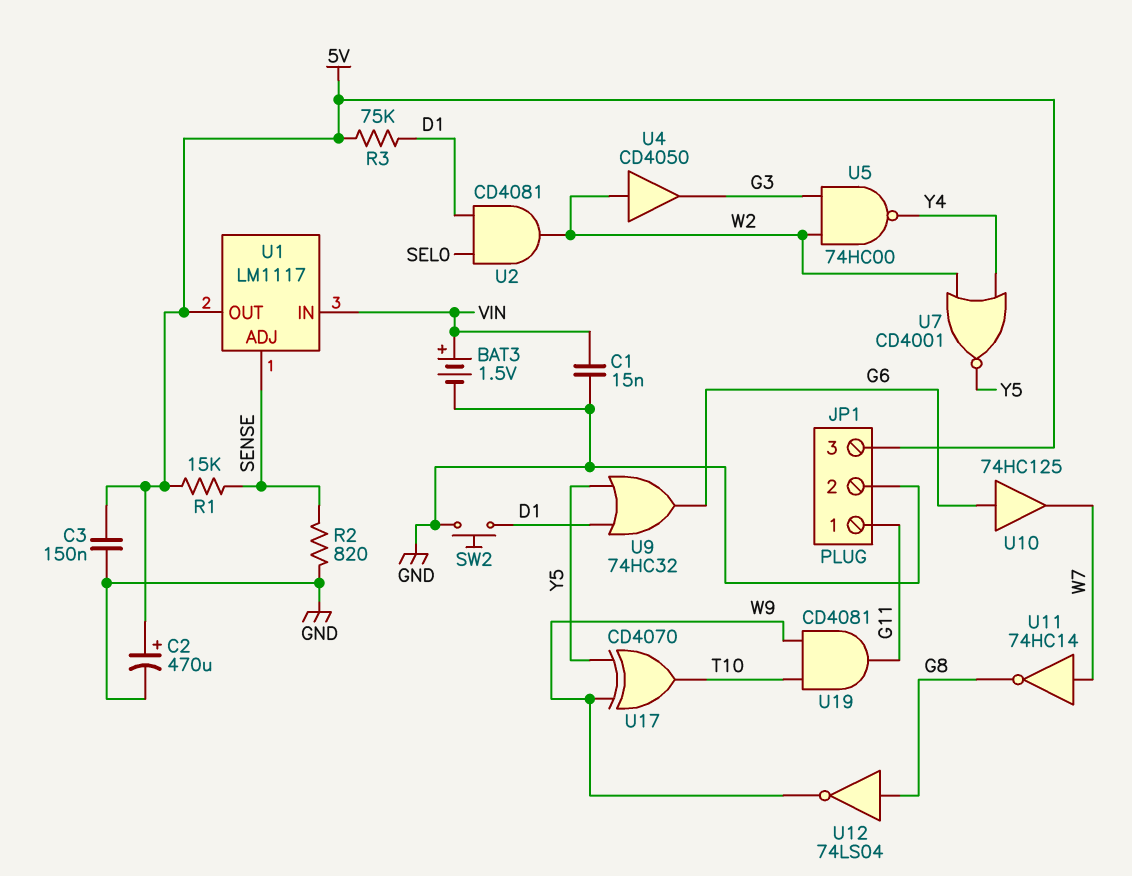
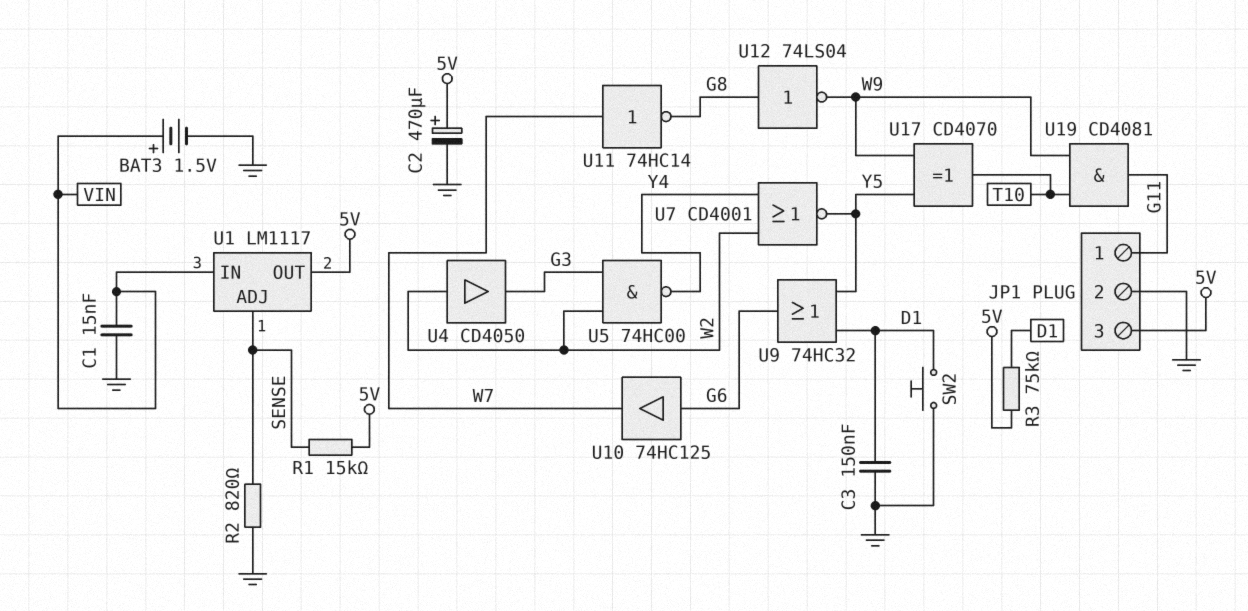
C3: 150nF (5V, GND) -> 150nF (D1, GND)
U2: AND CD4081 (in D1, in SEL0, out W2) -> none

